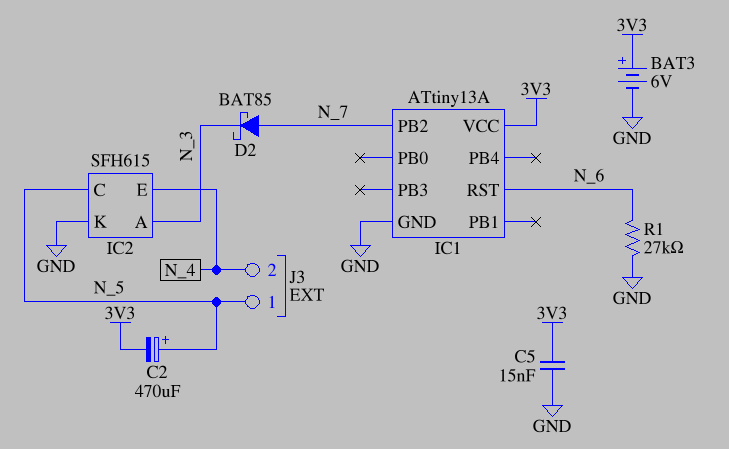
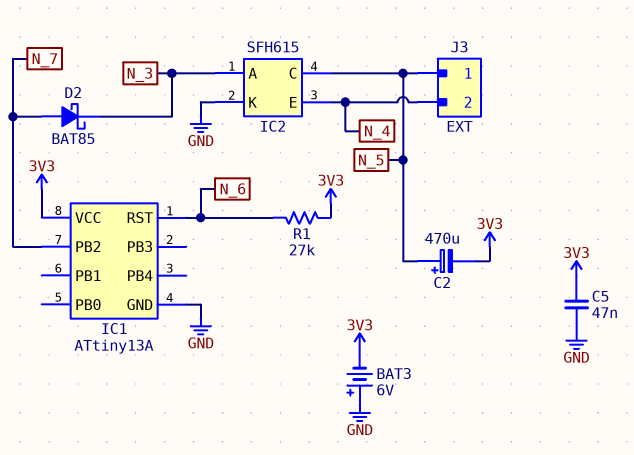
BAT3: 6V (plus 3V3, minus GND) -> 6V (plus GND, minus 3V3)
C5: 15nF (3V3, GND) -> 47nF (3V3, GND)
R1: 27k (GND, N_6) -> 27k (3V3, N_6)

